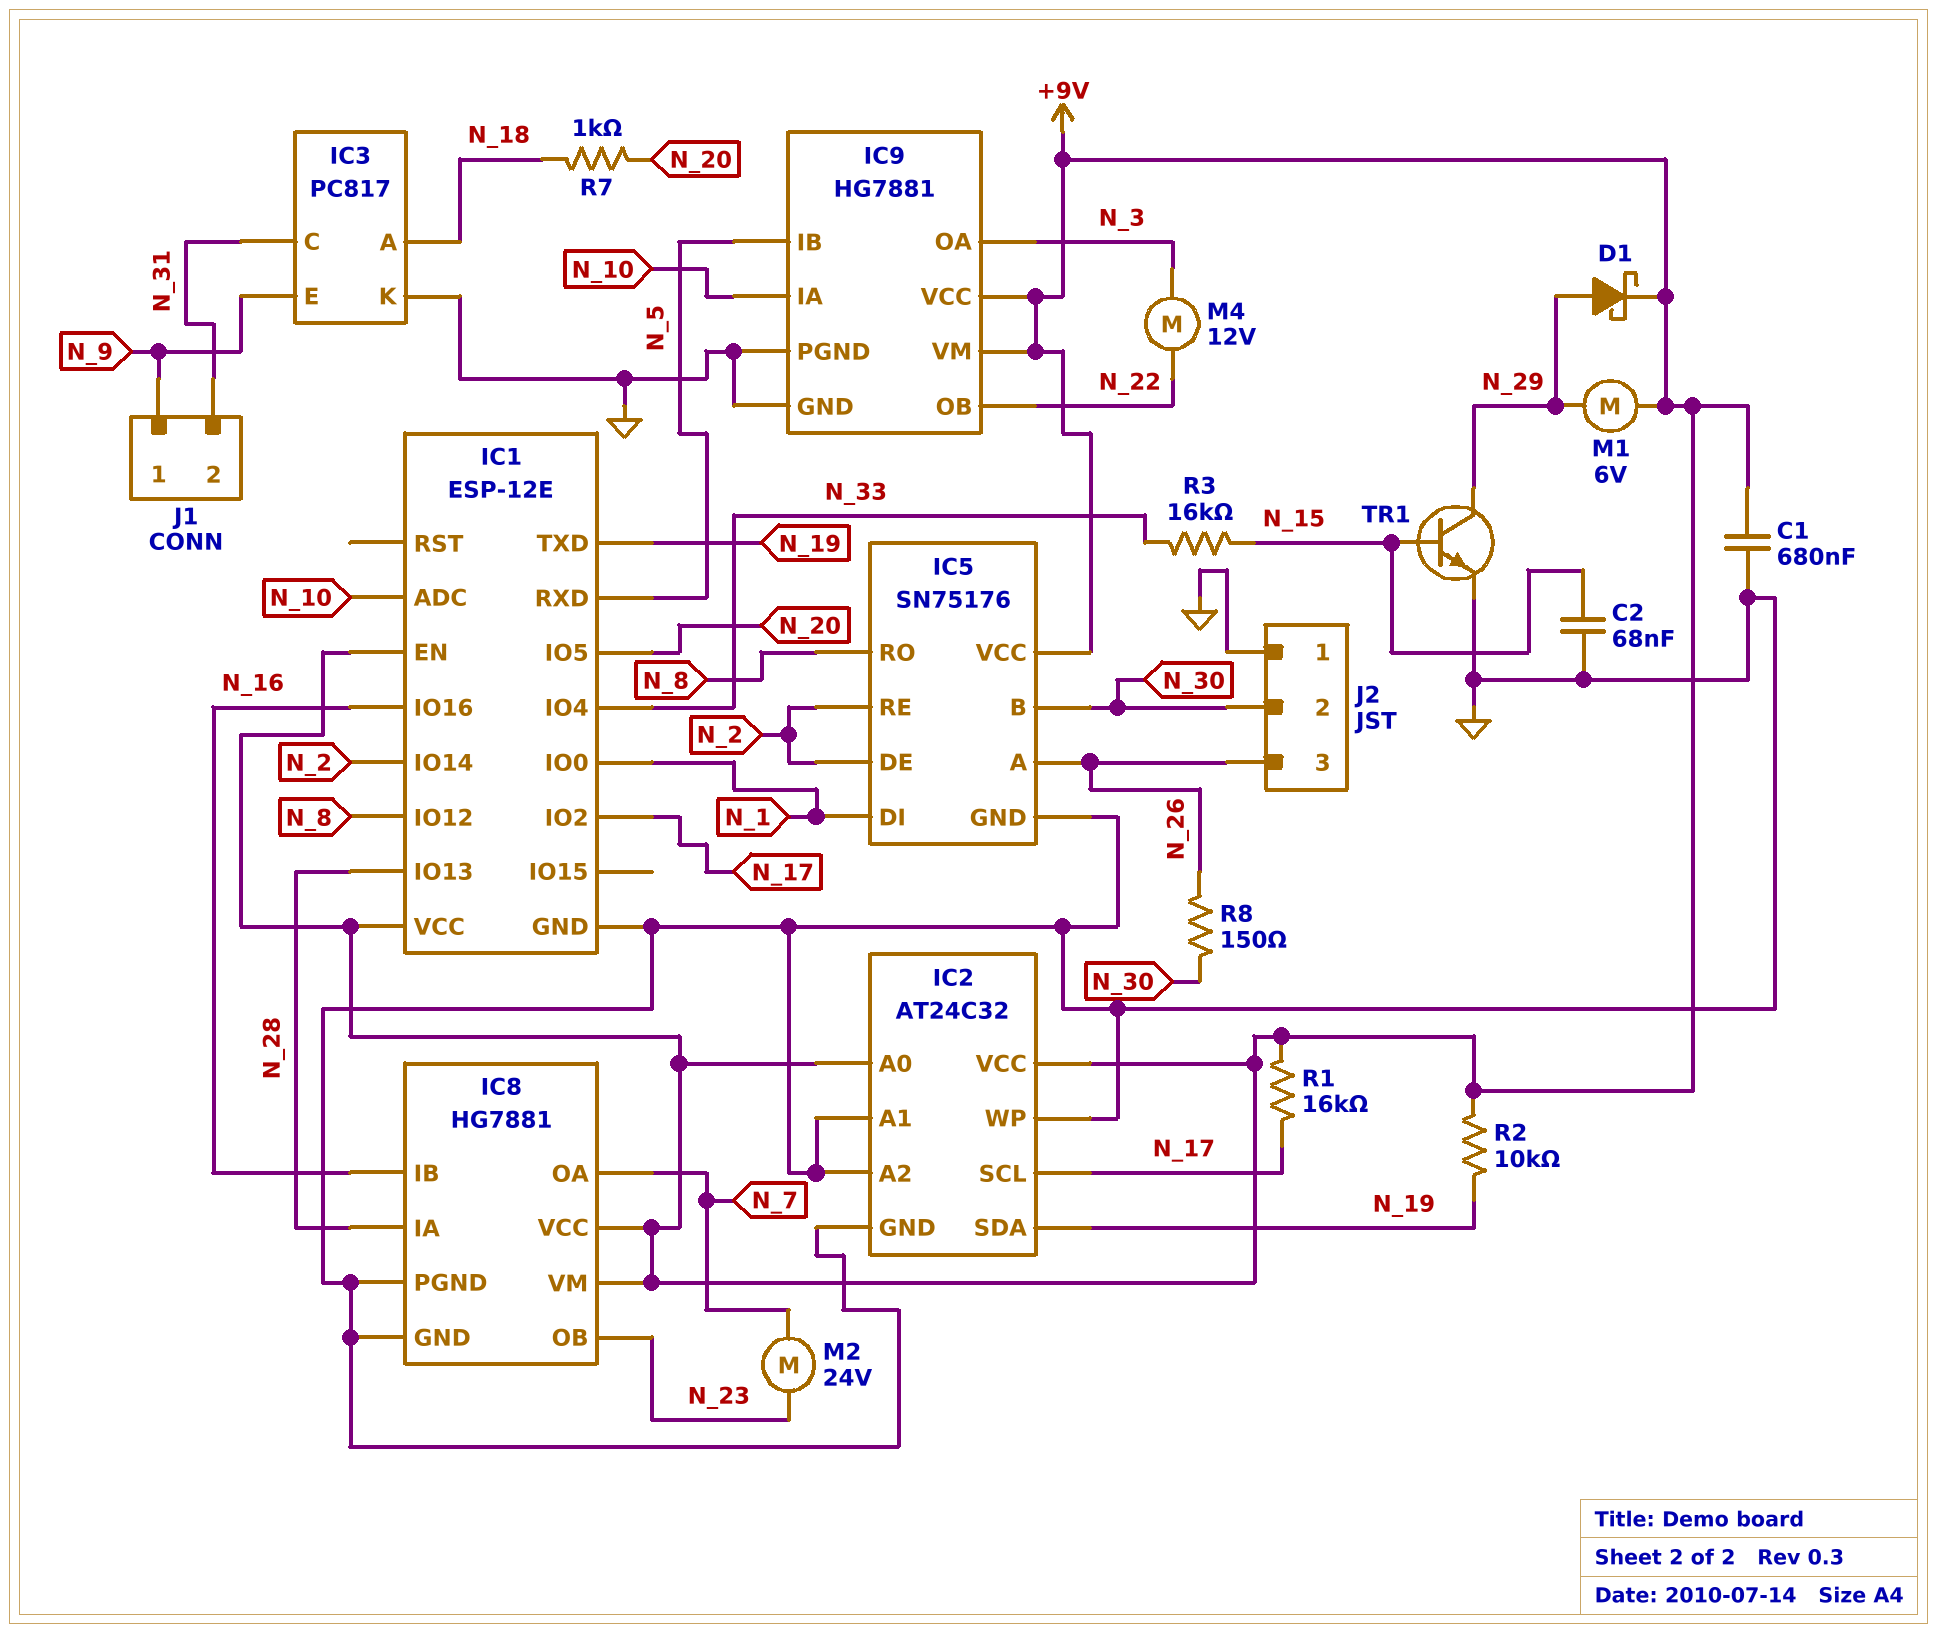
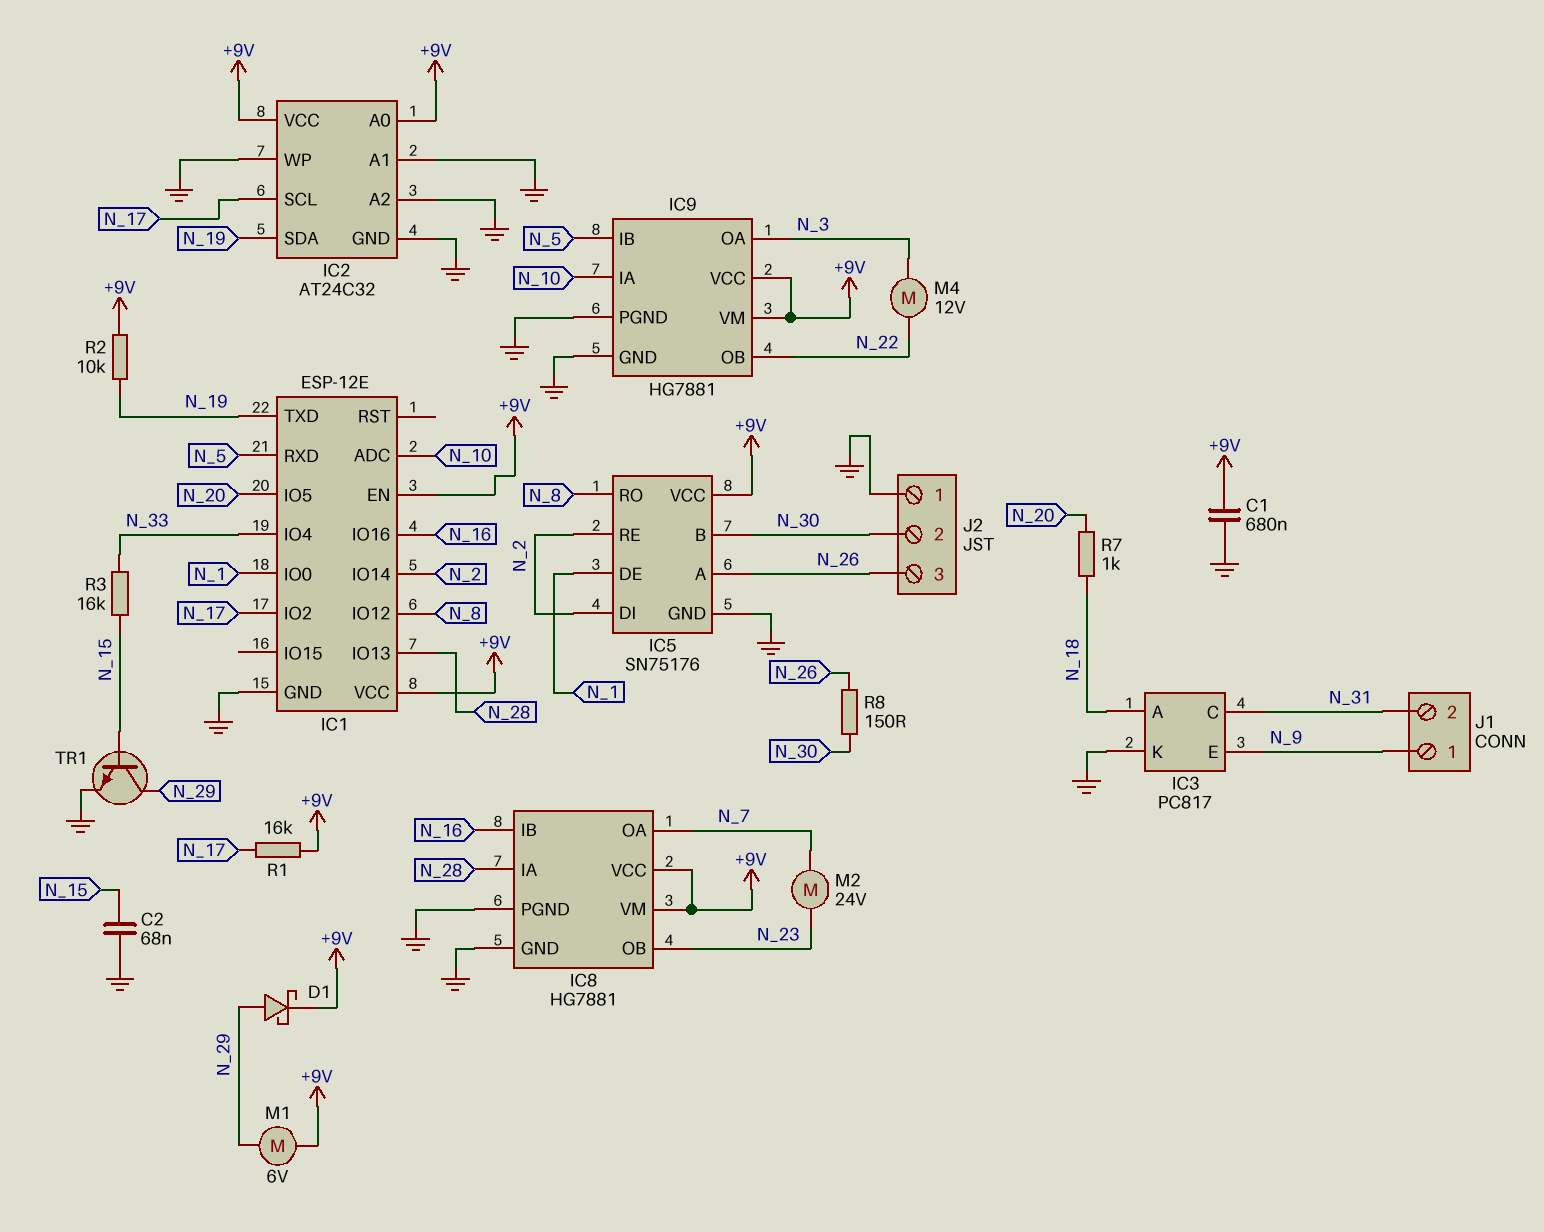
IC5 pin DE: N_2 -> N_1
IC5 pin DI: N_1 -> N_2

